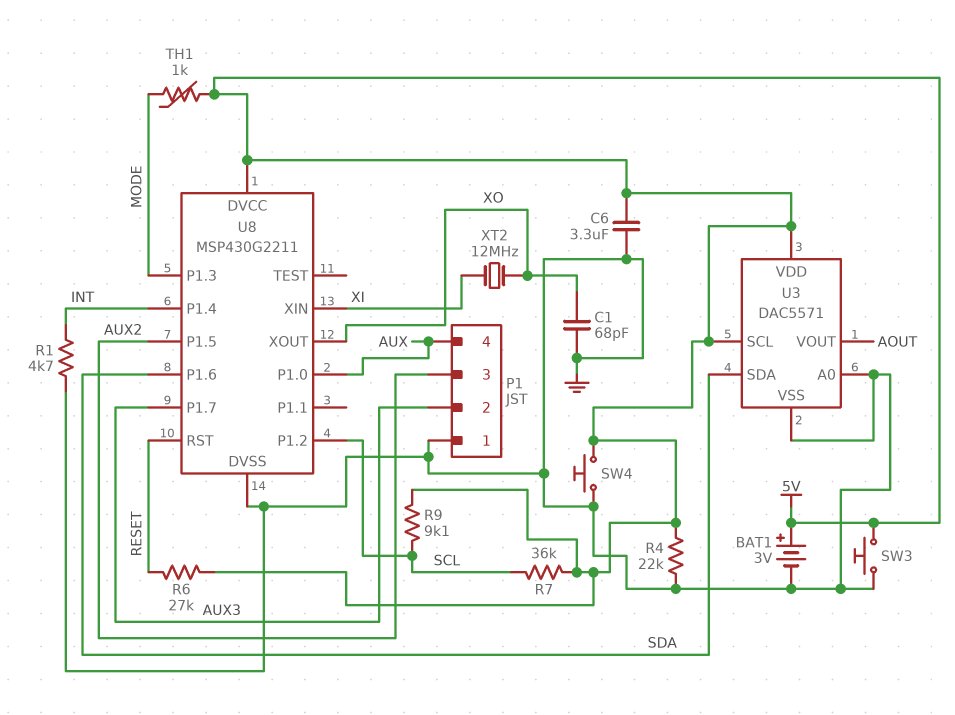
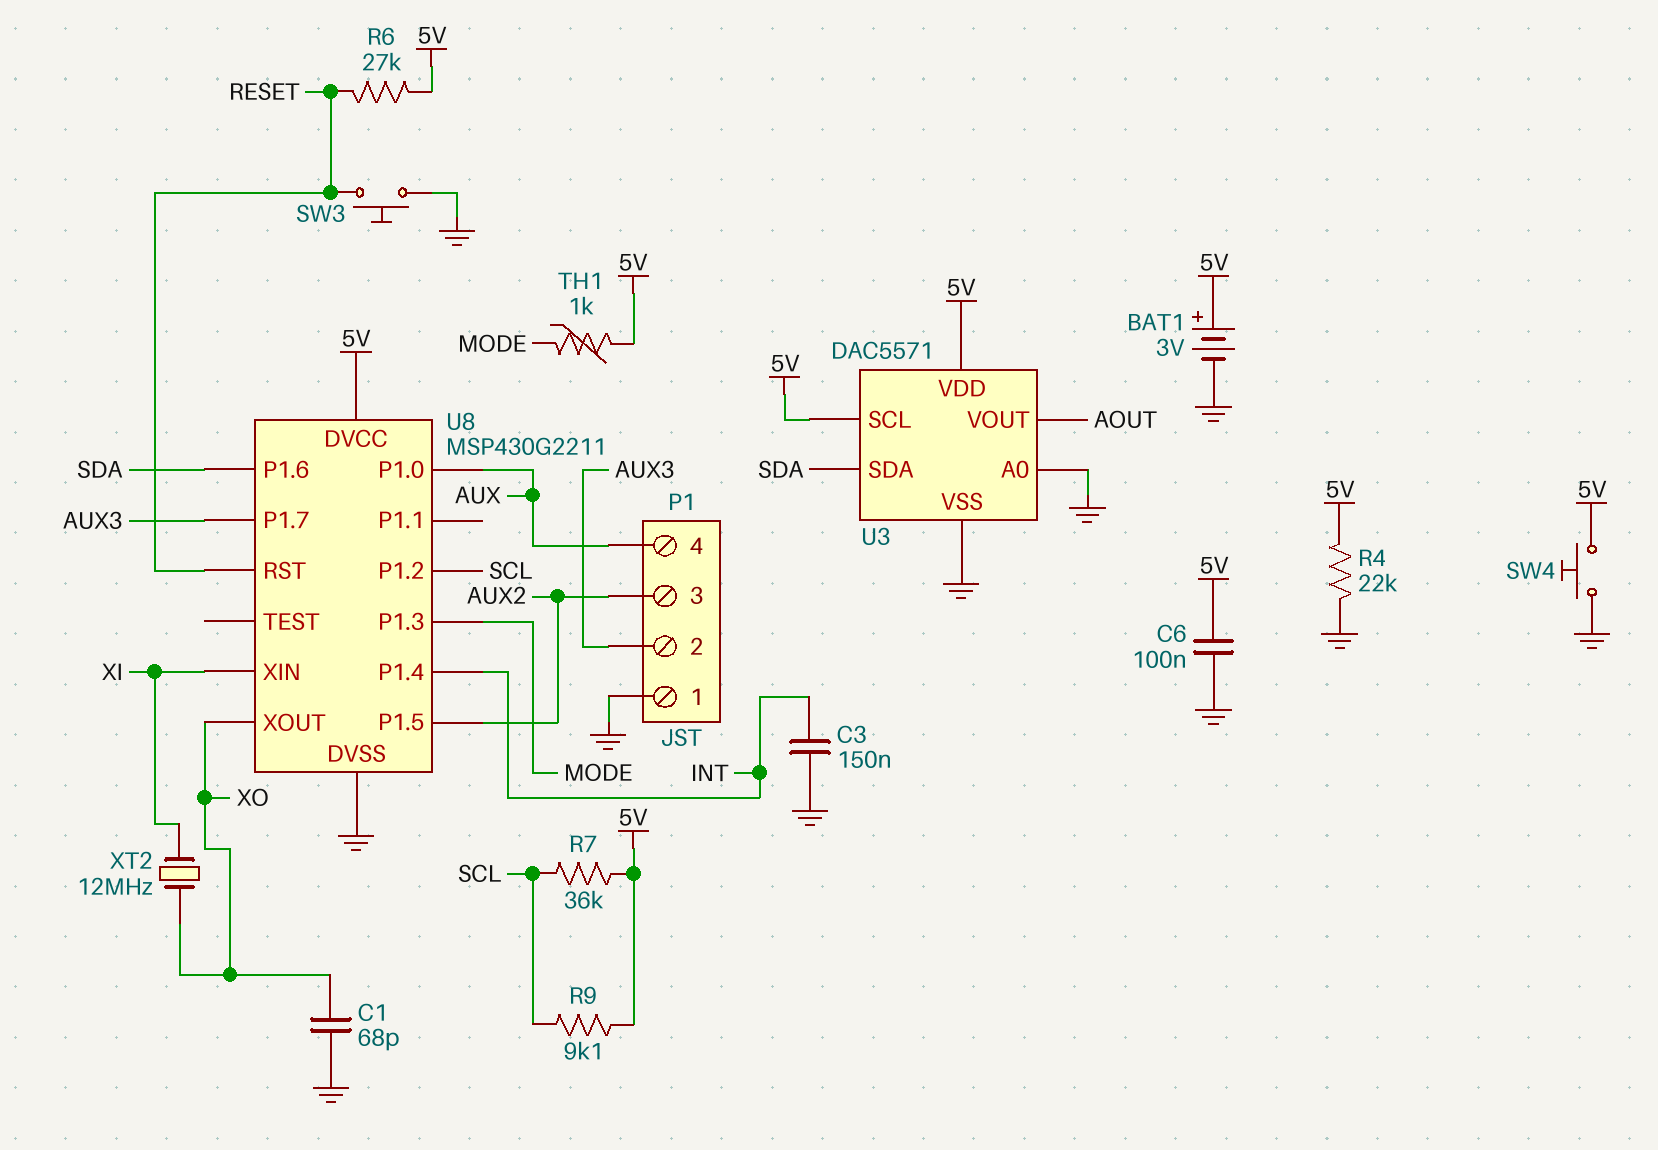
C3: none -> 150nF (GND, INT)
C6: 3.3uF (5V, GND) -> 100nF (5V, GND)
R1: 4.7k (GND, INT) -> none
SW3: button (5V, GND) -> button (GND, RESET)

